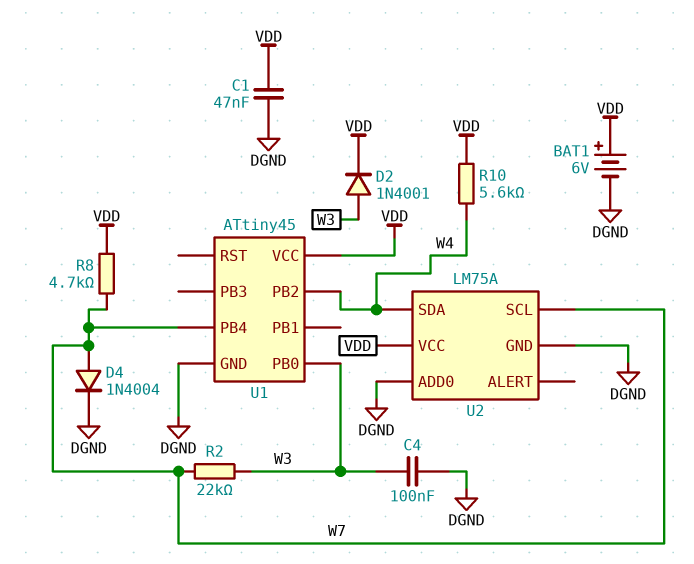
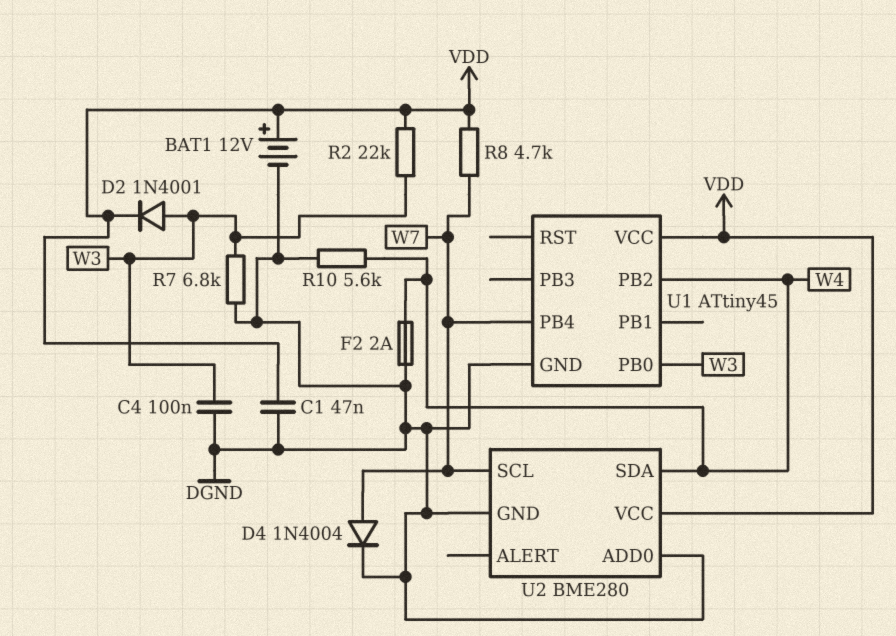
BAT1: 6V (plus VDD, minus DGND) -> 12V (plus VDD, minus DGND)
F2: none -> 2A (DGND, W4)
R2: 22k (W3, W7) -> 22k (VDD, W3)
R7: none -> 6.8k (DGND, W3)
R10: 5.6k (VDD, W4) -> 5.6k (DGND, W4)
U2: LM75A -> BME280

